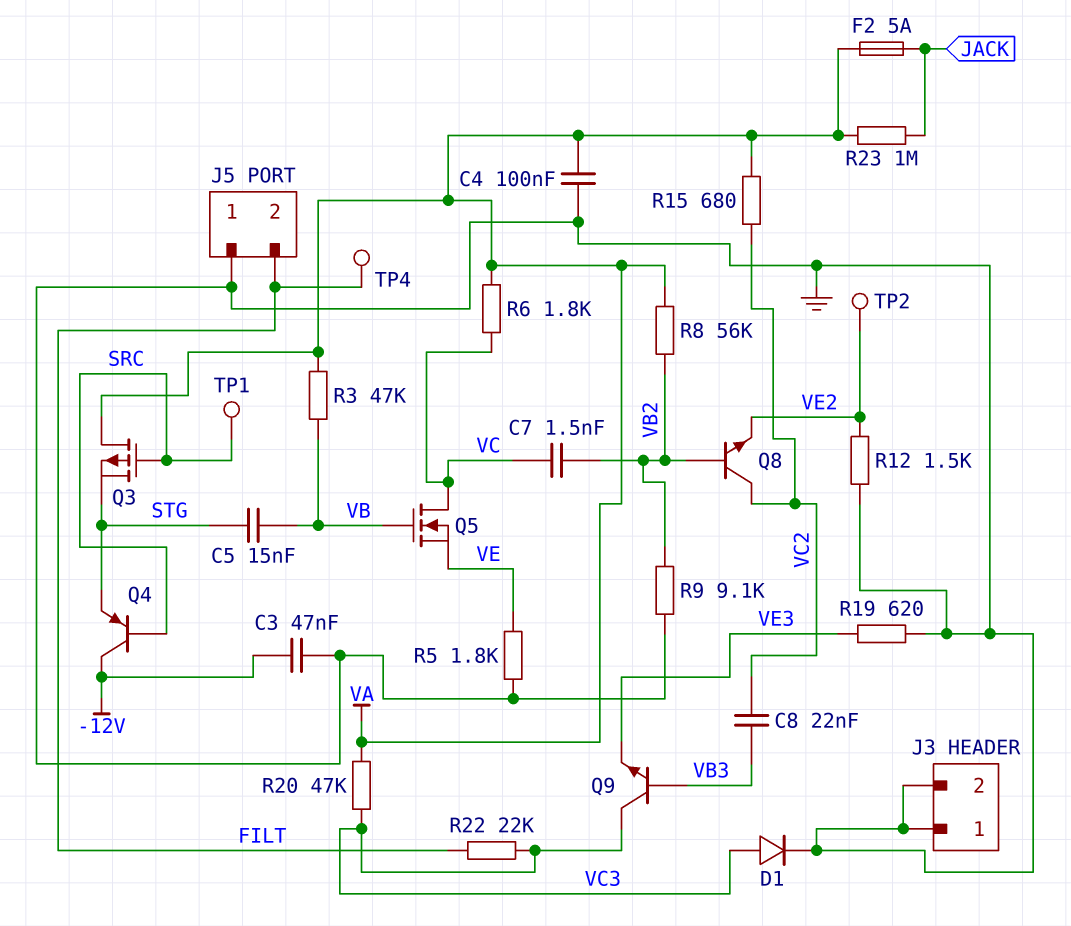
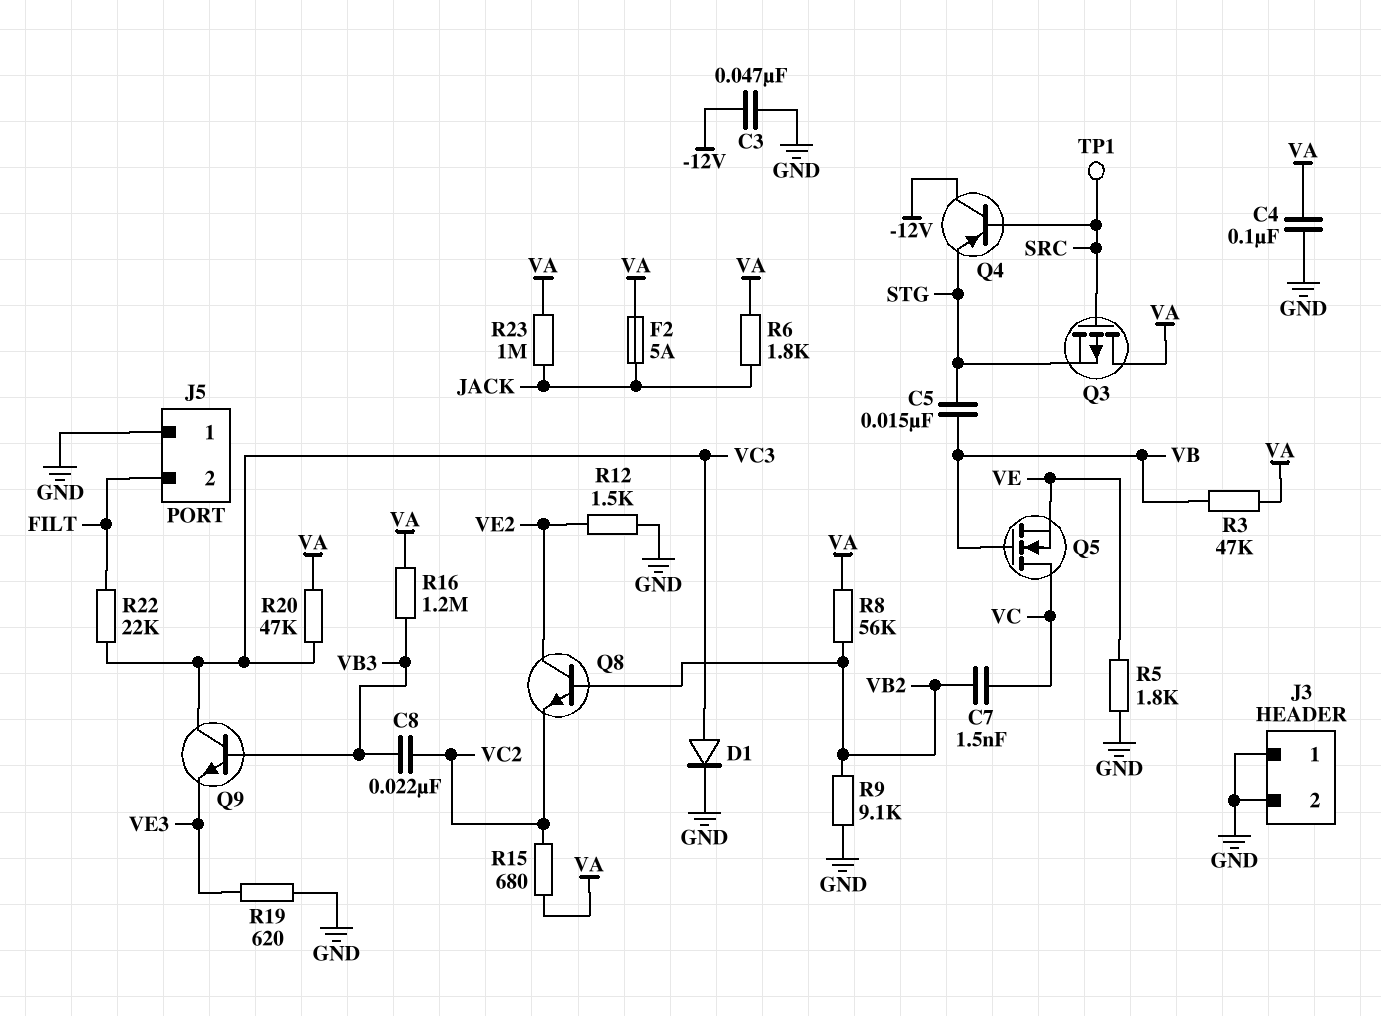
Q8: NPN (B VB2, C VC2, E VE2) -> NPN (B VB2, C VE2, E VC2)
R6: 1.8k (VA, VC) -> 1.8k (JACK, VA)
R16: none -> 1.2M (VA, VB3)
TP2: test point (VE2) -> none
TP4: test point (FILT) -> none

